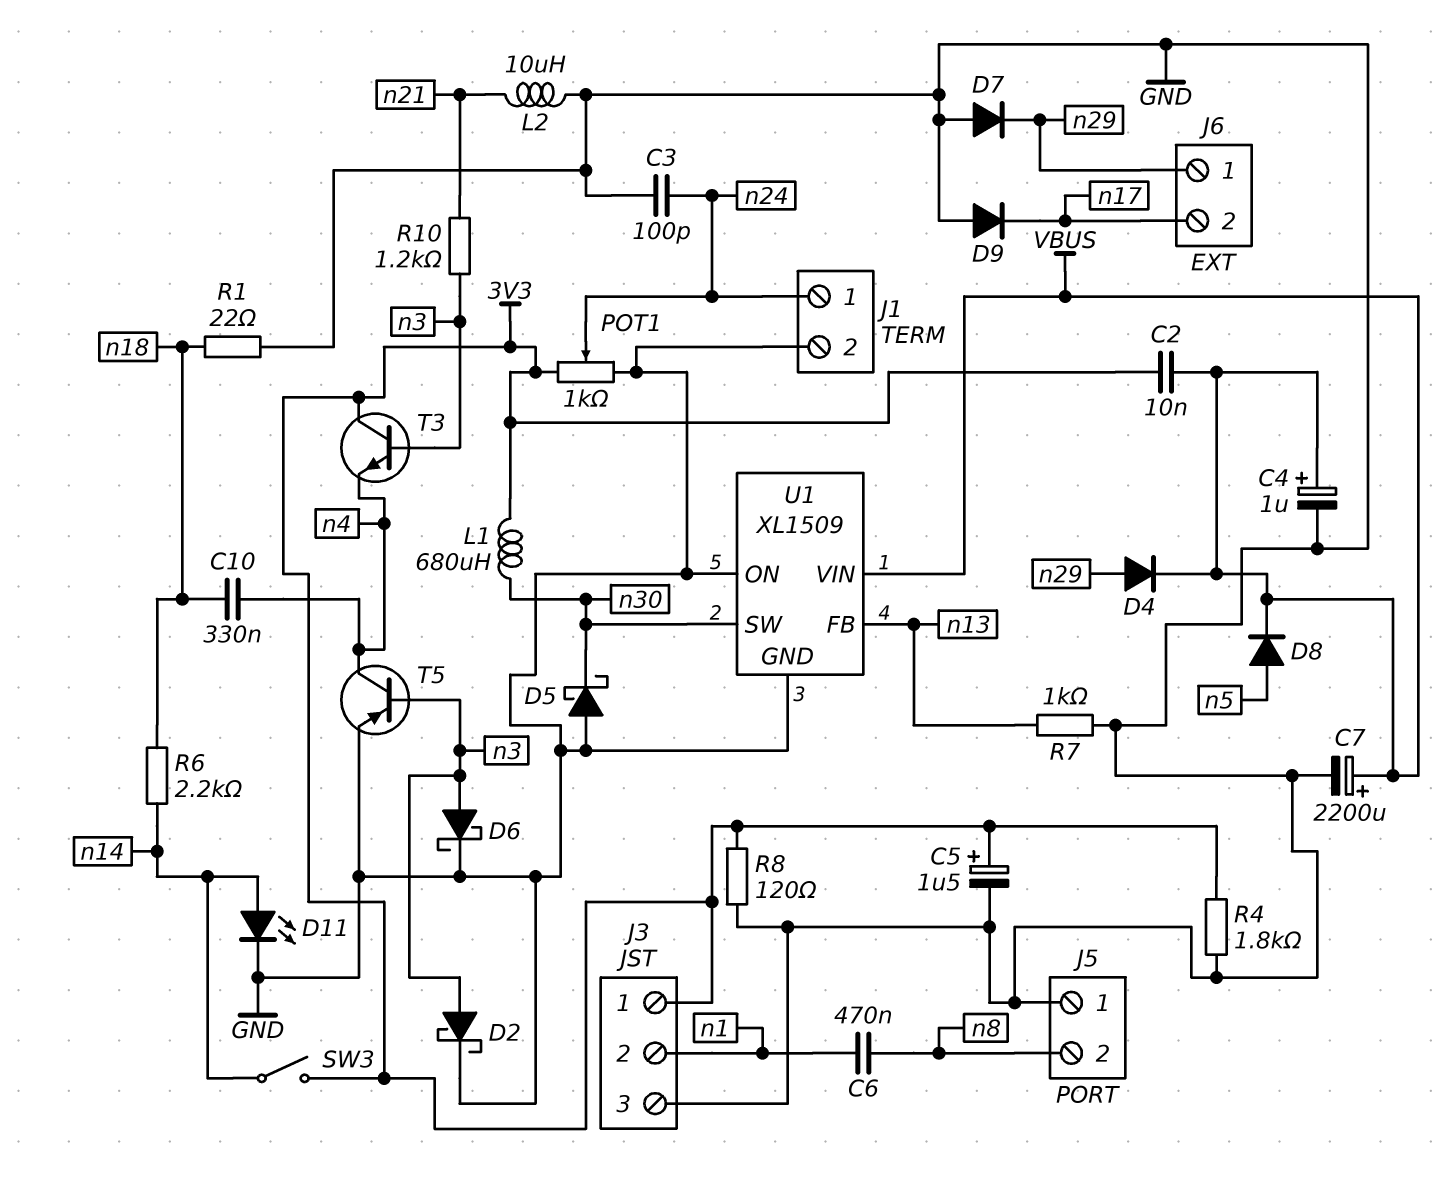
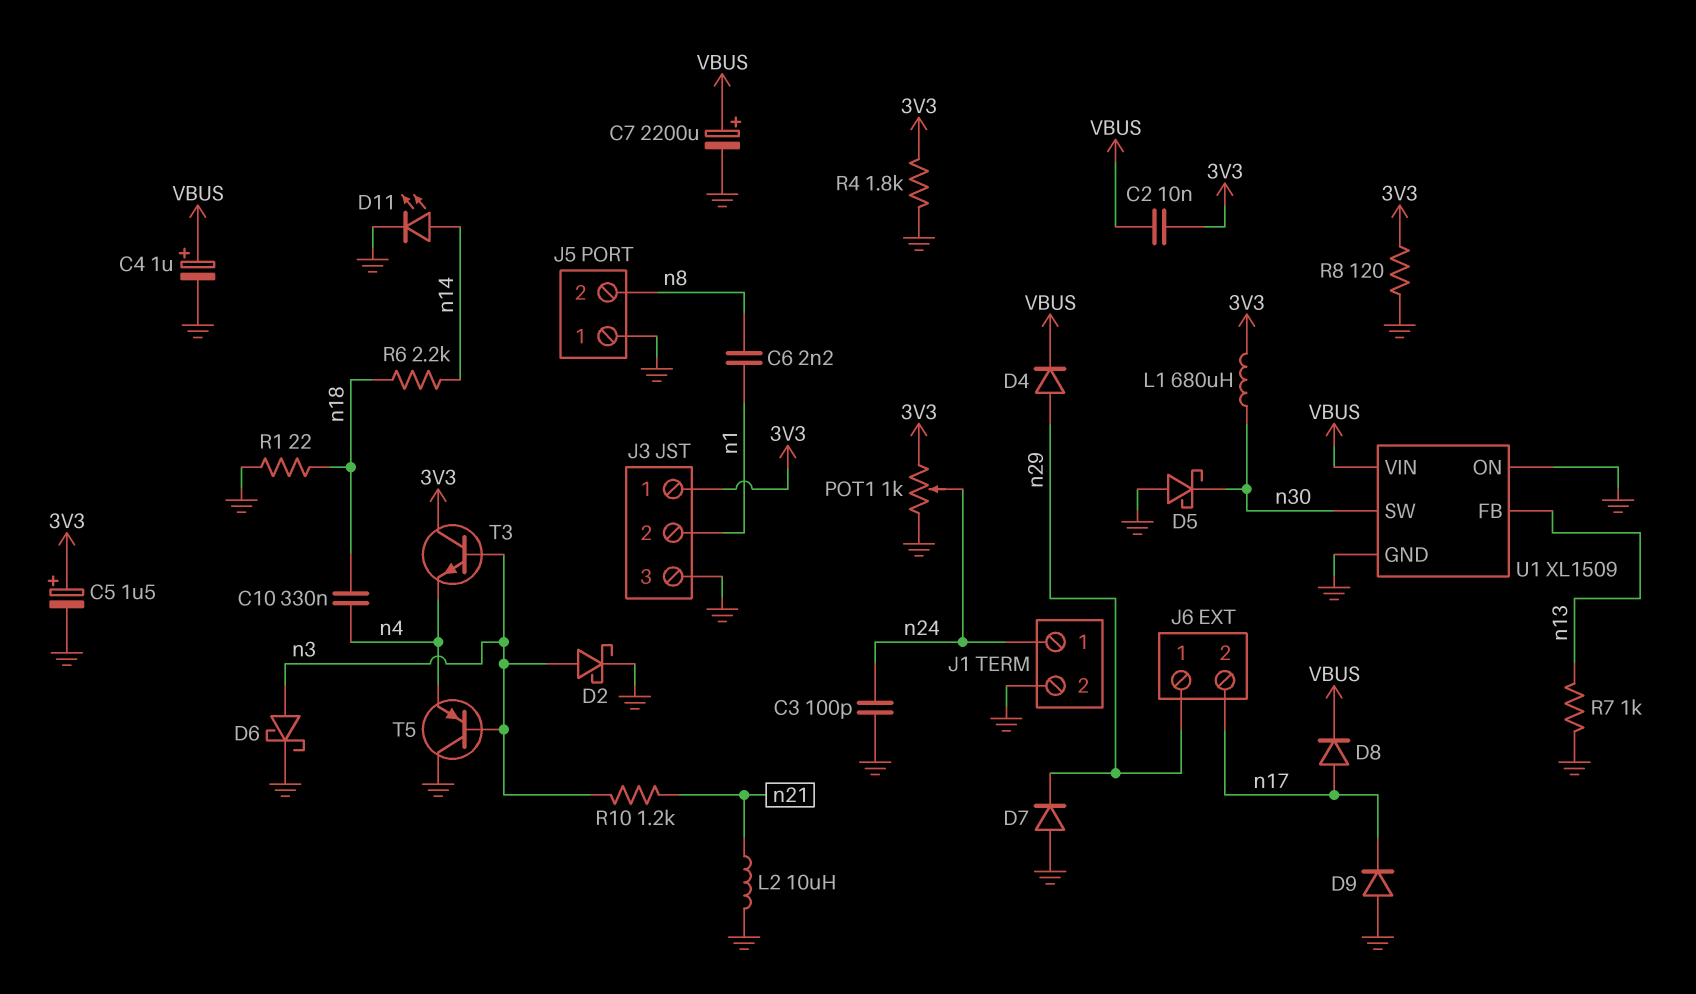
C6: 470nF (n1, n8) -> 2.2nF (n1, n8)
D8: diode (A n5, K VBUS) -> diode (A n17, K VBUS)
SW3: switch (3V3, n14) -> none
T5: PNP (B n3, C n4, E GND) -> PNP (B n3, C GND, E n4)

